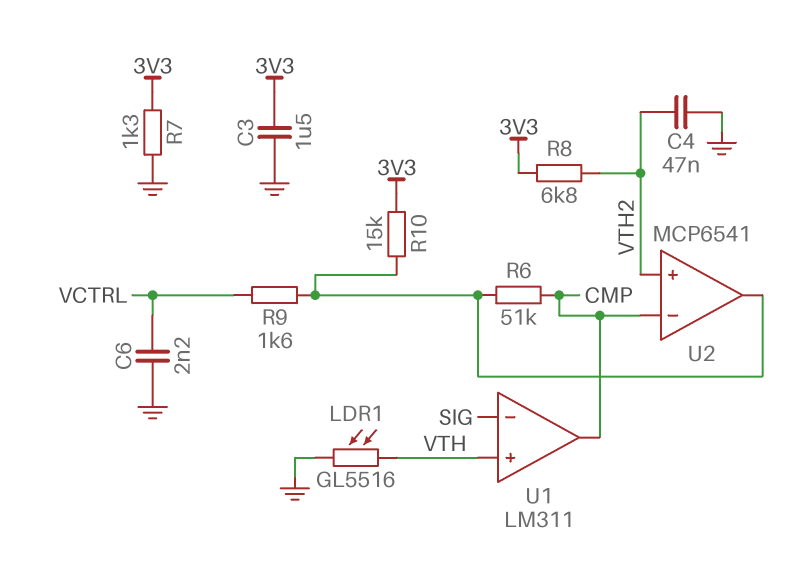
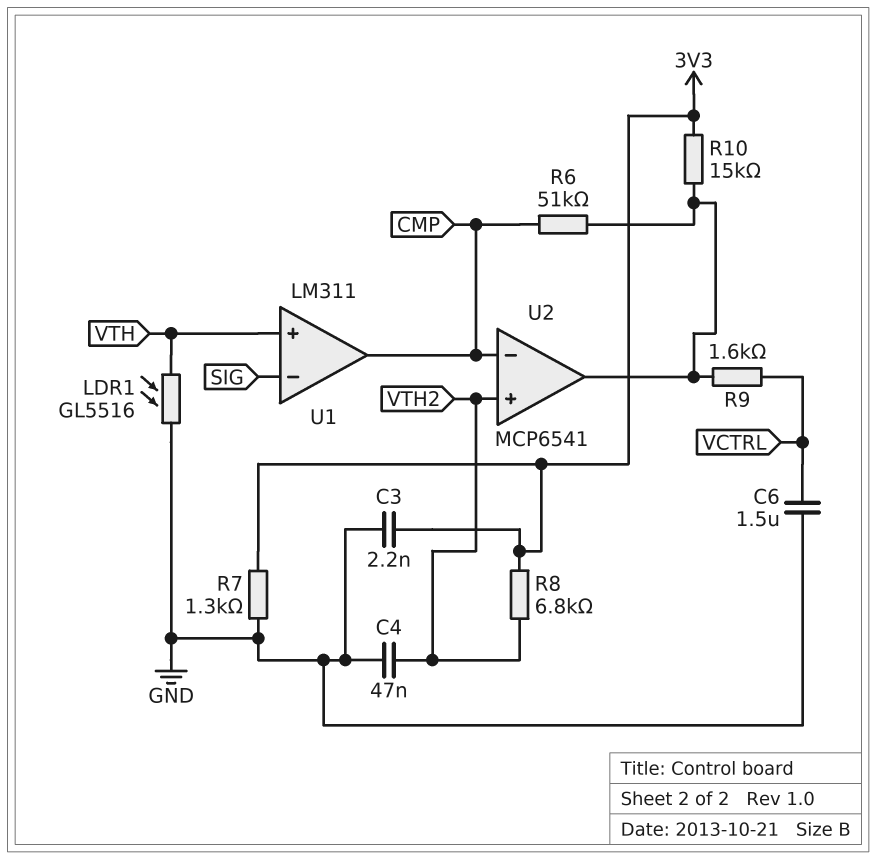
C3: 1.5uF (3V3, GND) -> 2.2nF (3V3, GND)
C6: 2.2nF (GND, VCTRL) -> 1.5uF (GND, VCTRL)

